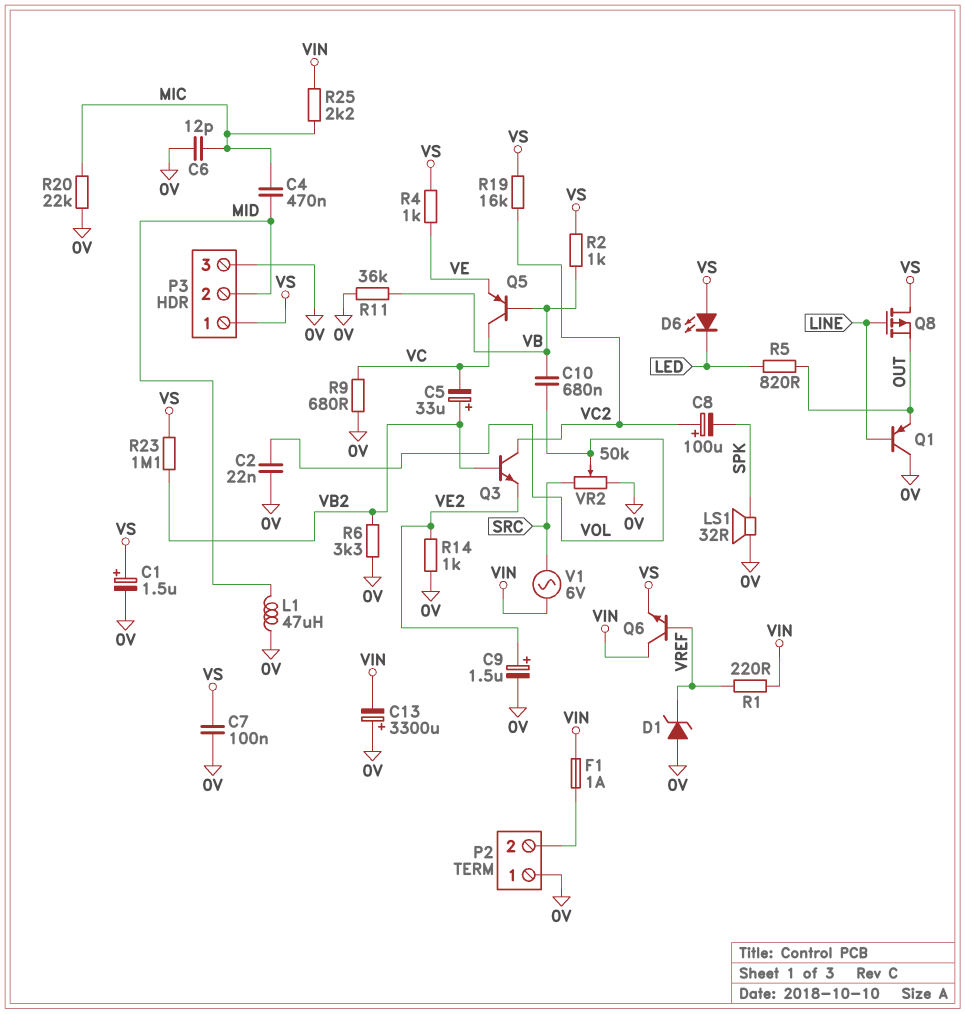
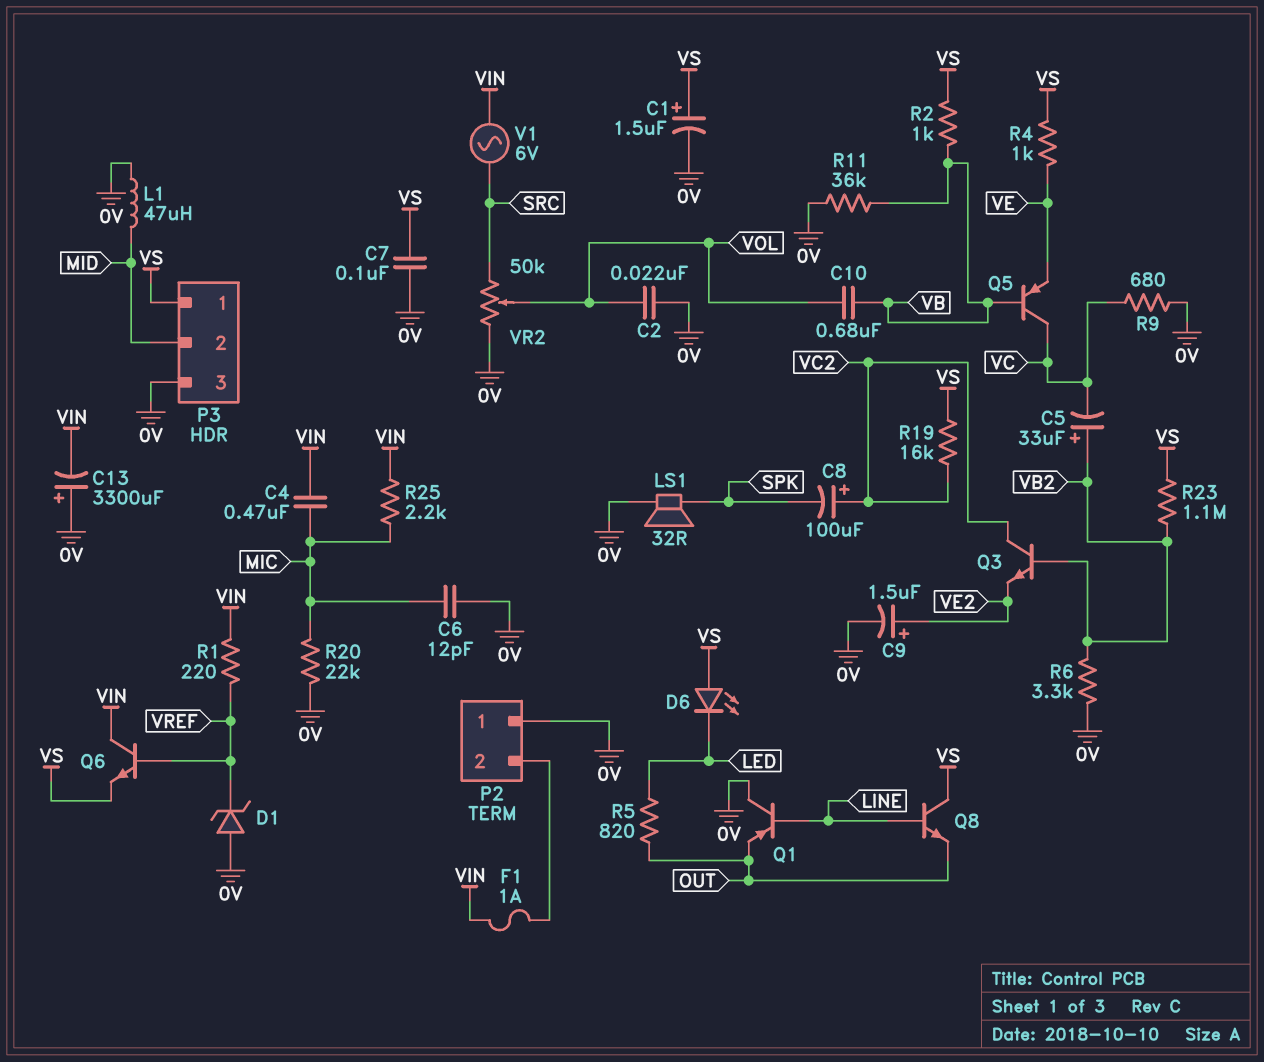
C4: 470nF (MIC, MID) -> 470nF (MIC, VIN)
Q8: PMOS (G LINE, D VS, S OUT) -> NPN (B LINE, C VS, E OUT)
R14: 1k (0V, VE2) -> none

